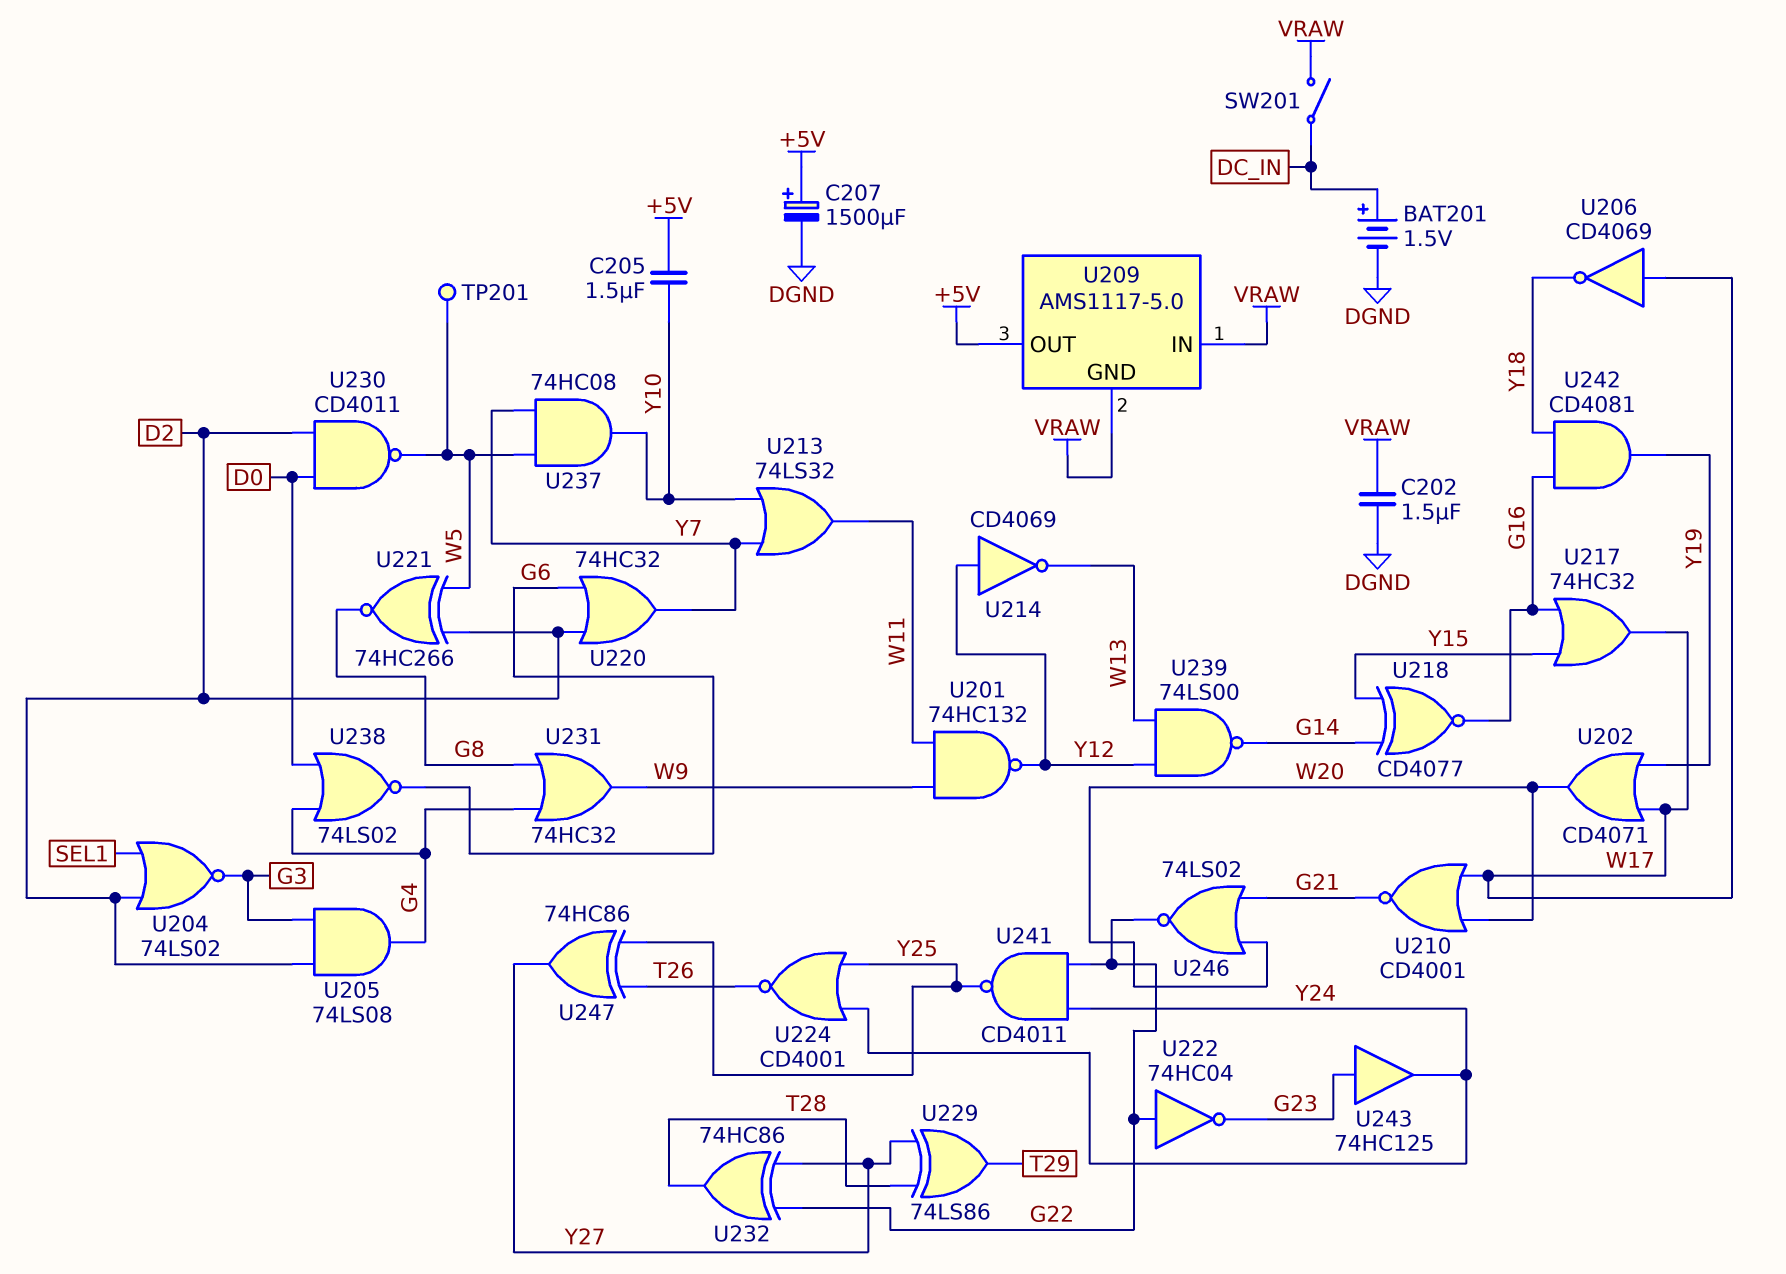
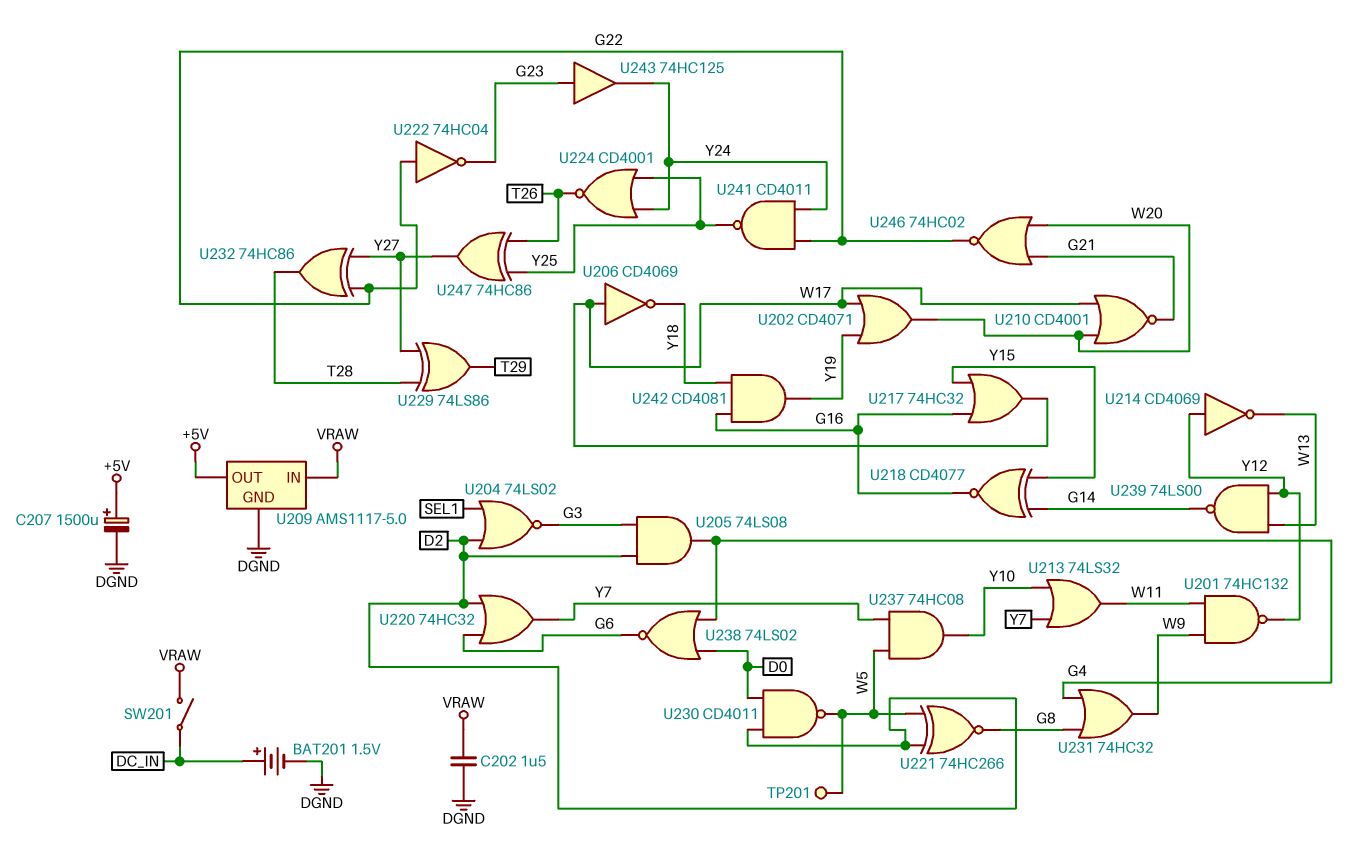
C205: 1.5uF (+5V, Y10) -> none
U209 pin GND: VRAW -> DGND
U246: NOR 74LS02 (in G21, in W20, out G22) -> NOR 74HC02 (in G21, in W20, out G22)

